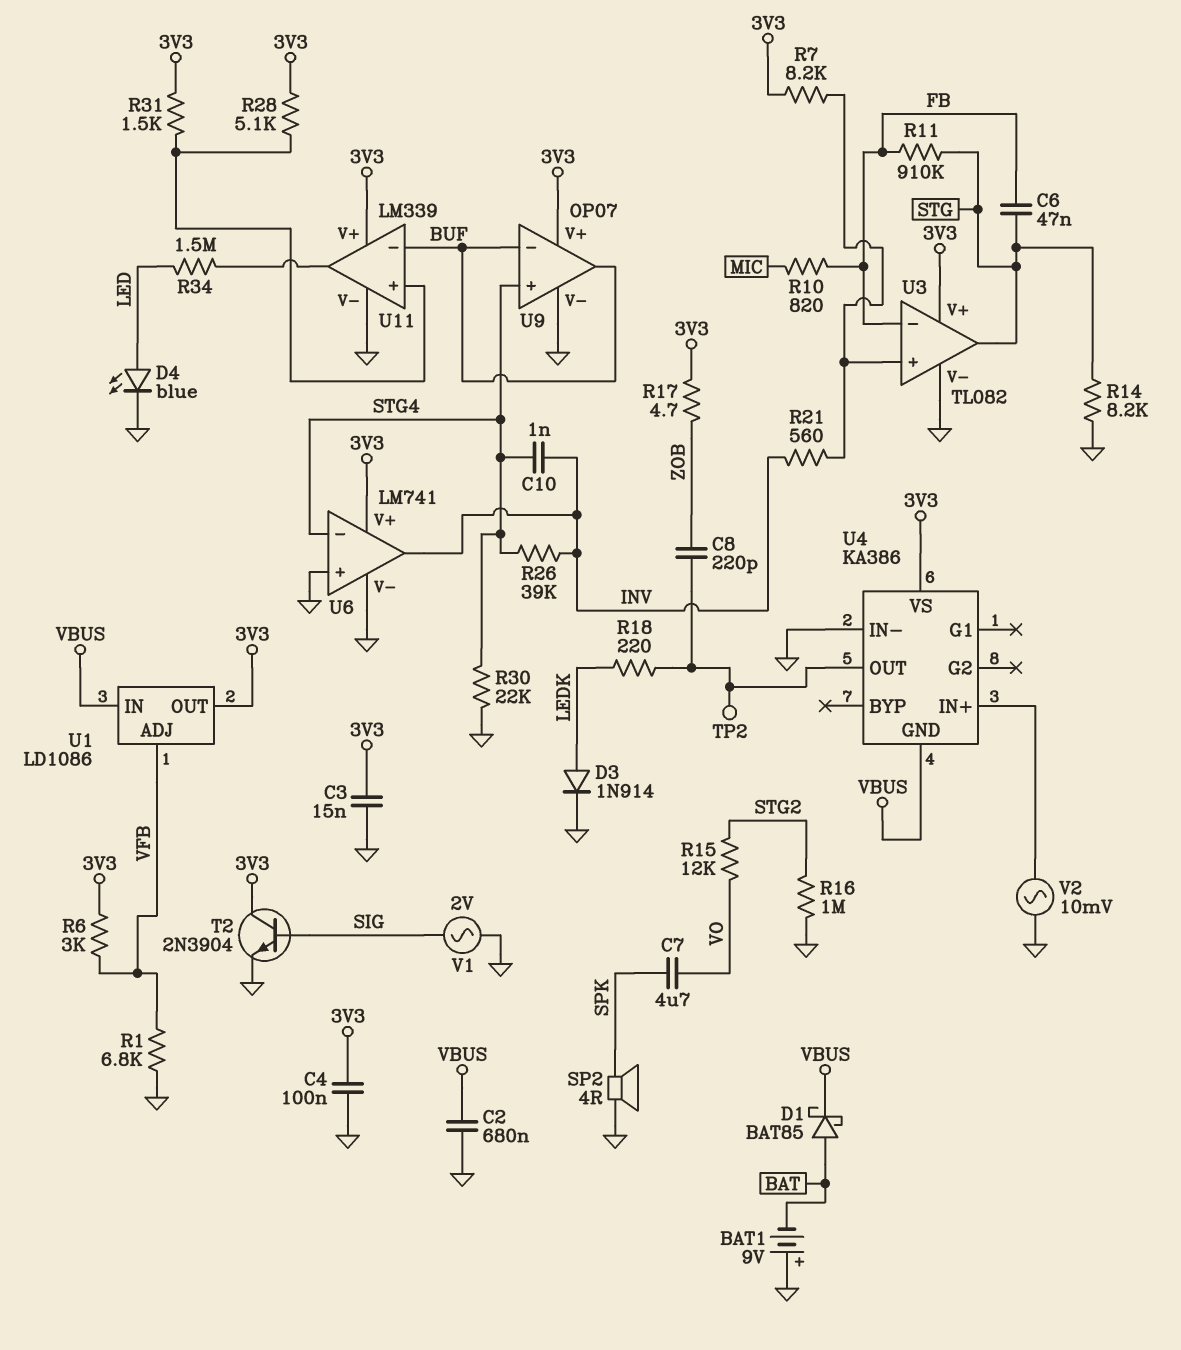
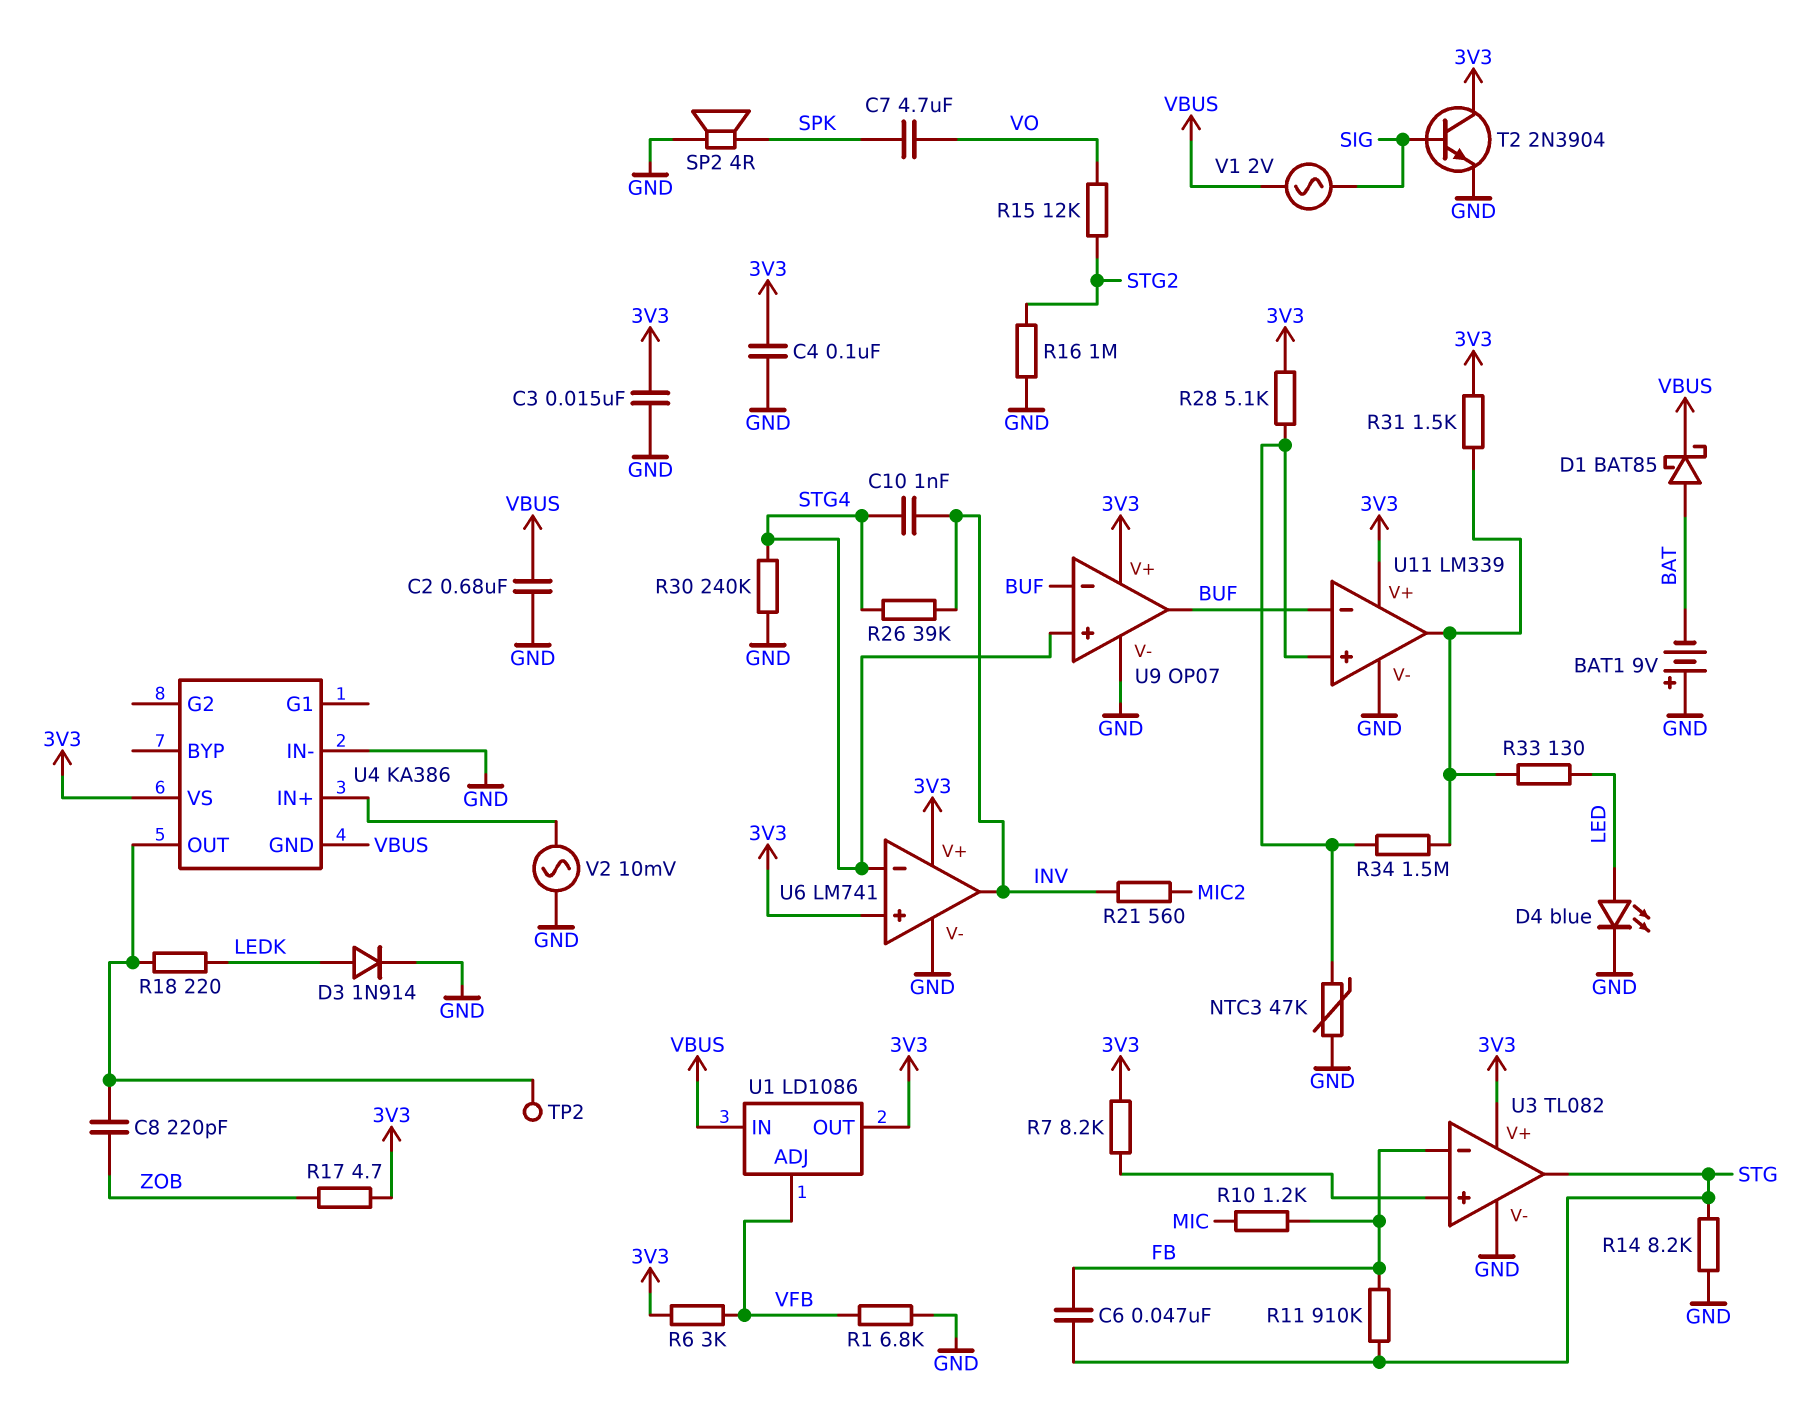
NTC3: none -> 47k (GND, U11/in+)
R10: 820 (FB, MIC) -> 1.2k (FB, MIC)
R21: 560 (INV, U3/in+) -> 560 (INV, MIC2)
R30: 22k (GND, STG4) -> 240k (GND, STG4)
R31: 1.5k (3V3, U11/in+) -> 1.5k (3V3, U11/out)
R33: none -> 130 (LED, U11/out)
R34: 1.5M (LED, U11/out) -> 1.5M (U11/in+, U11/out)
U6 pin in+: GND -> 3V3
V1: AC 2V (GND, SIG) -> AC 2V (SIG, VBUS)

